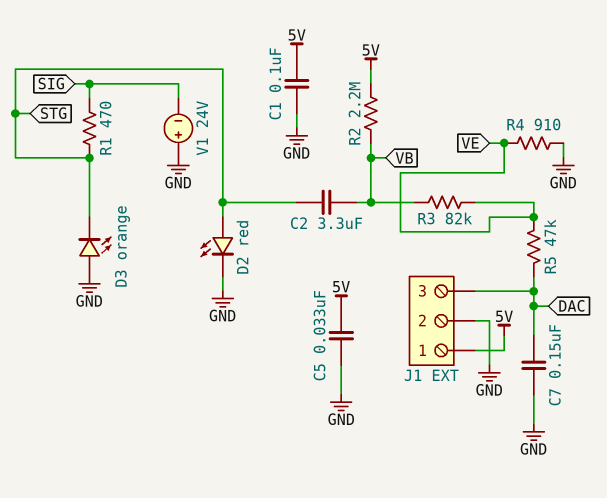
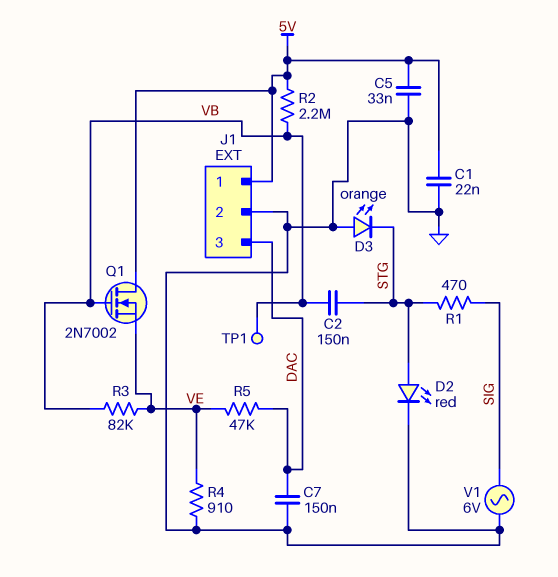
C1: 100nF (5V, GND) -> 22nF (5V, GND)
C2: 3.3uF (STG, VB) -> 150nF (STG, VB)
Q1: none -> NMOS 2N7002 (G VB, D 5V, S VE)
TP1: none -> test point (VB)
V1: 24V (plus GND, minus SIG) -> AC 6V (GND, SIG)

